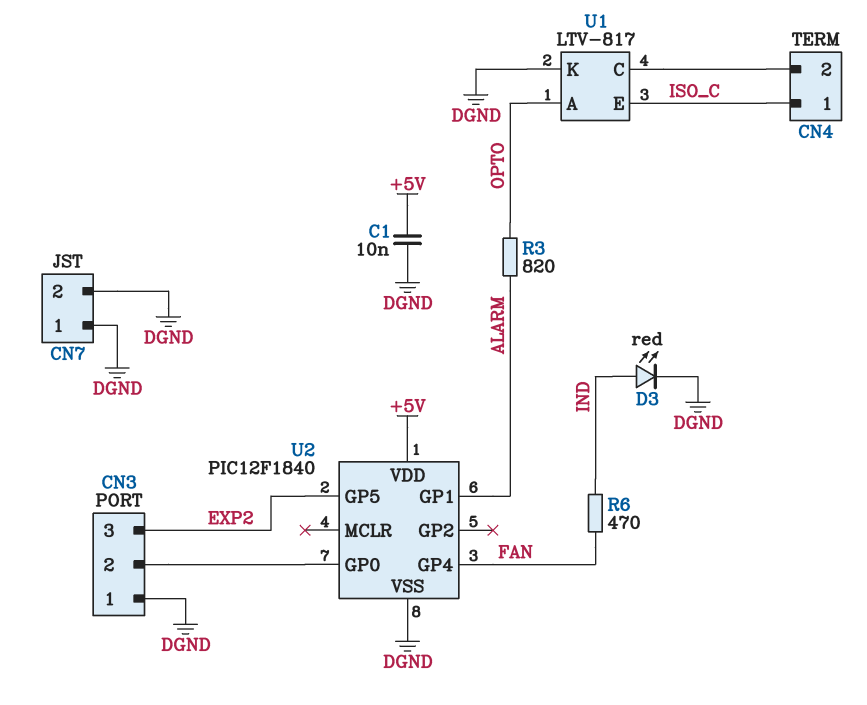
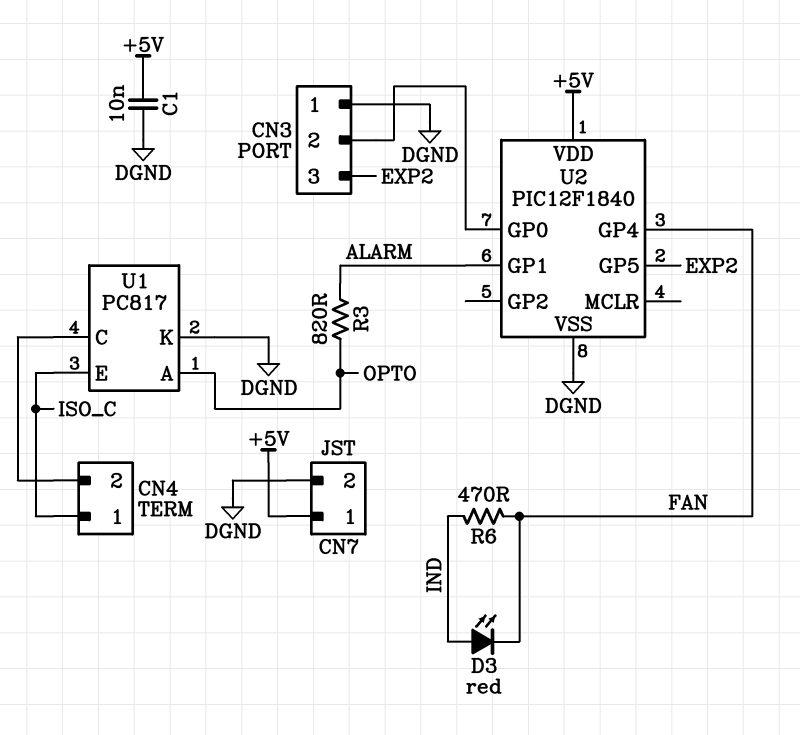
CN7 pin 1: DGND -> +5V
D3: LED red (A IND, K DGND) -> LED red (A IND, K FAN)
U1: LTV-817 -> PC817

